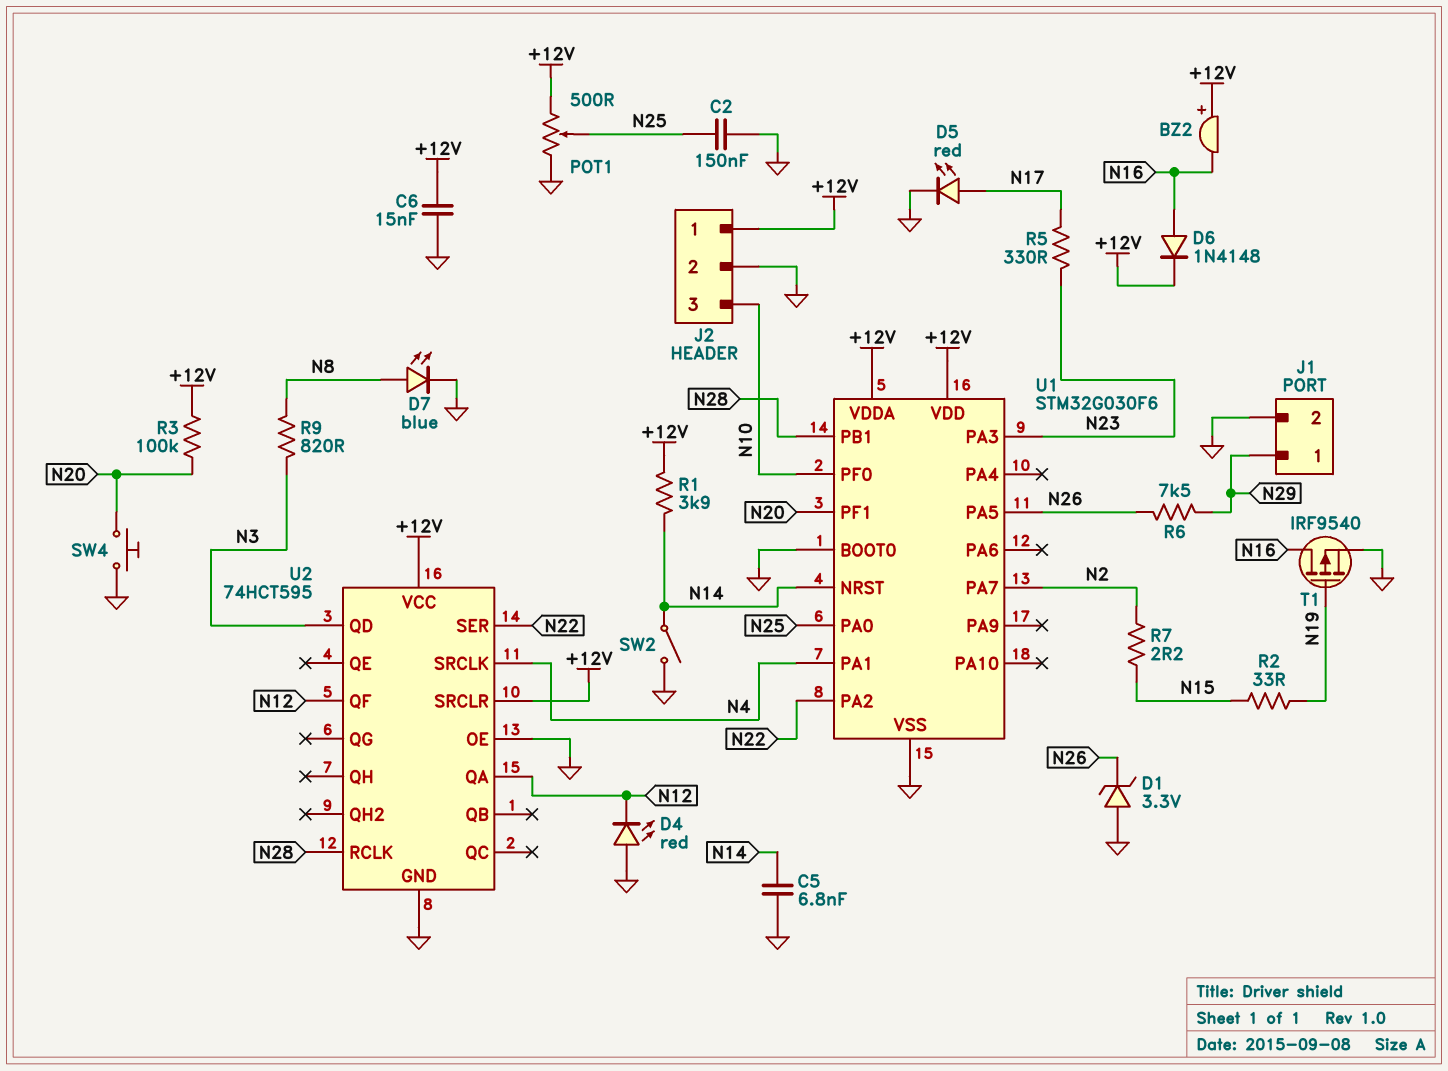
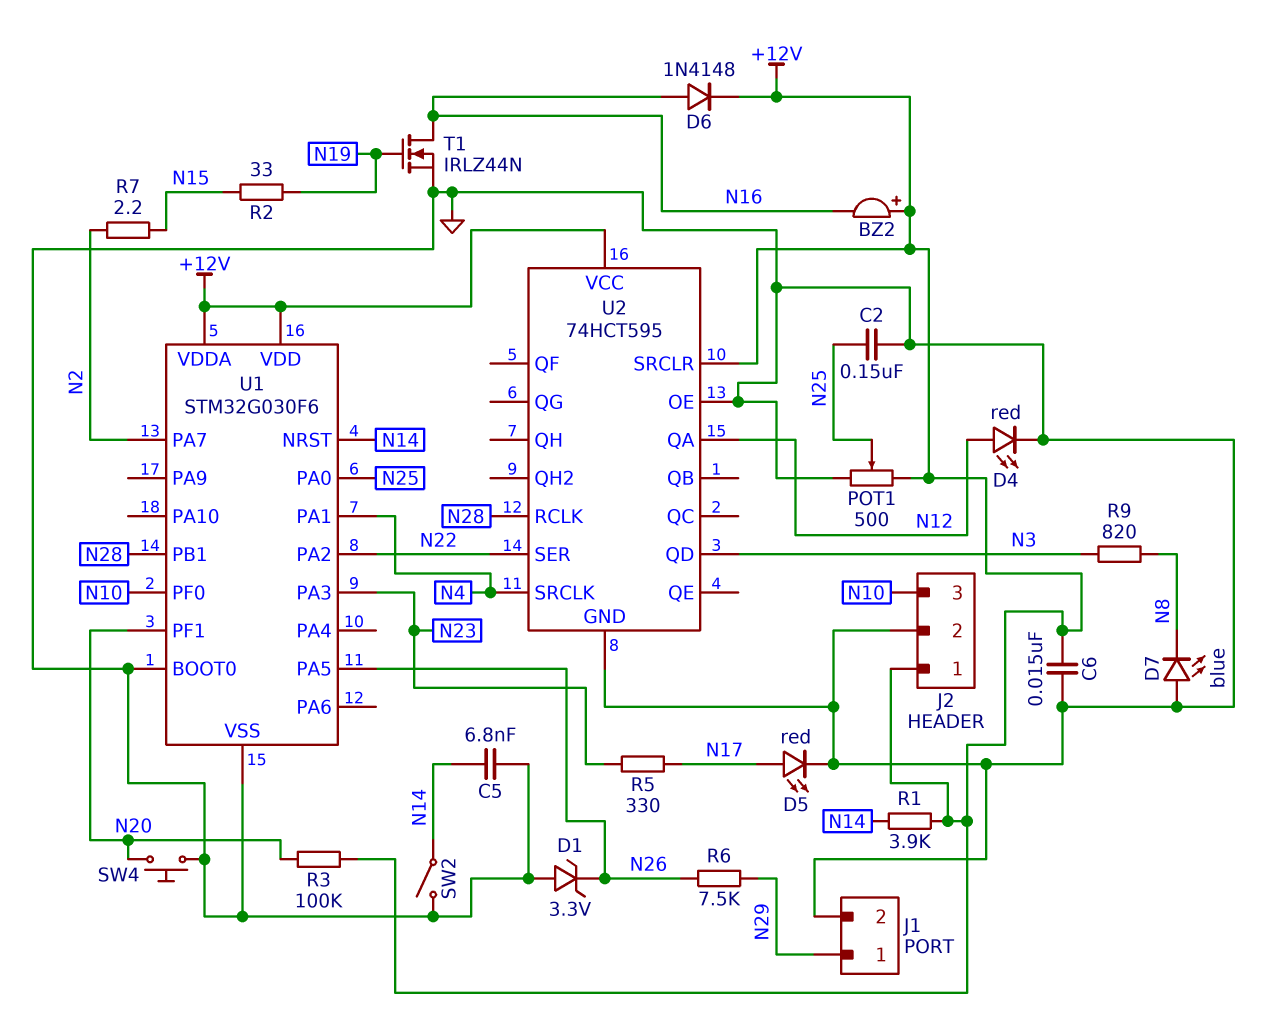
D4: LED red (A GND, K N12) -> LED red (A N12, K GND)
D7: LED blue (A N8, K GND) -> LED blue (A GND, K N8)
T1: PMOS IRF9540 (G N19, D N16, S GND) -> NMOS IRLZ44N (G N19, D N16, S GND)
U2 pin QF: N12 -> none

